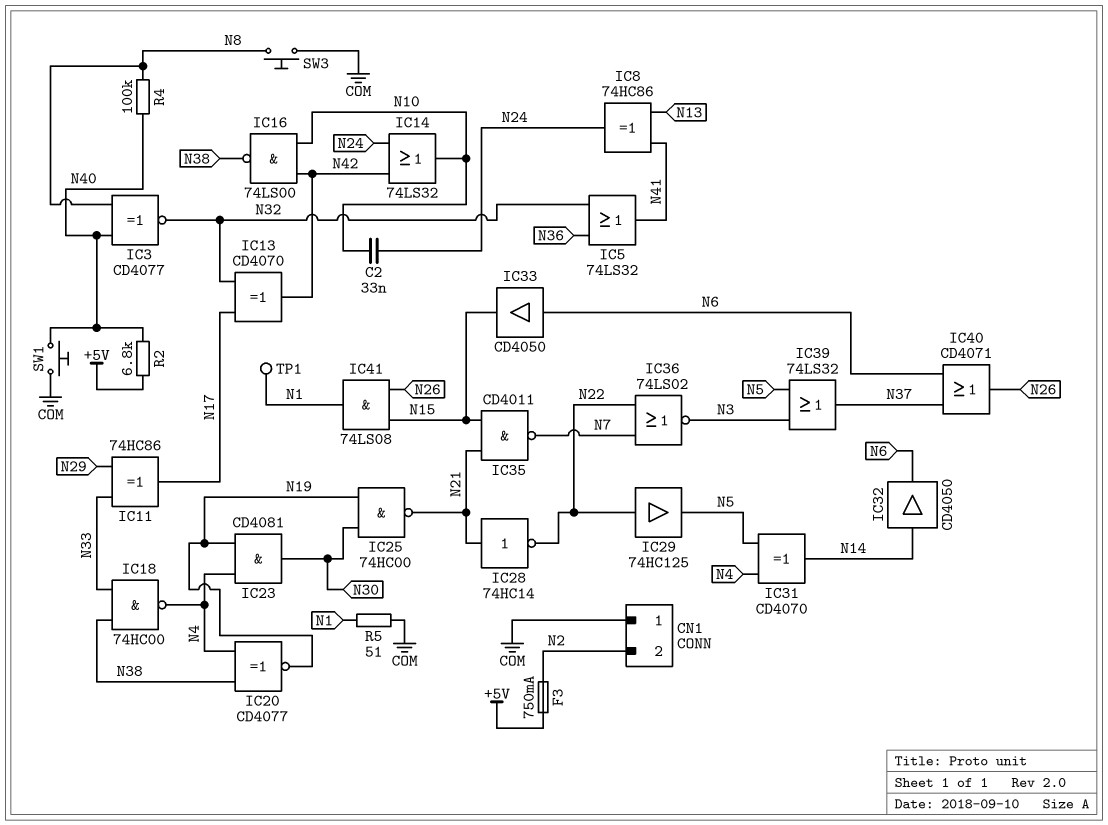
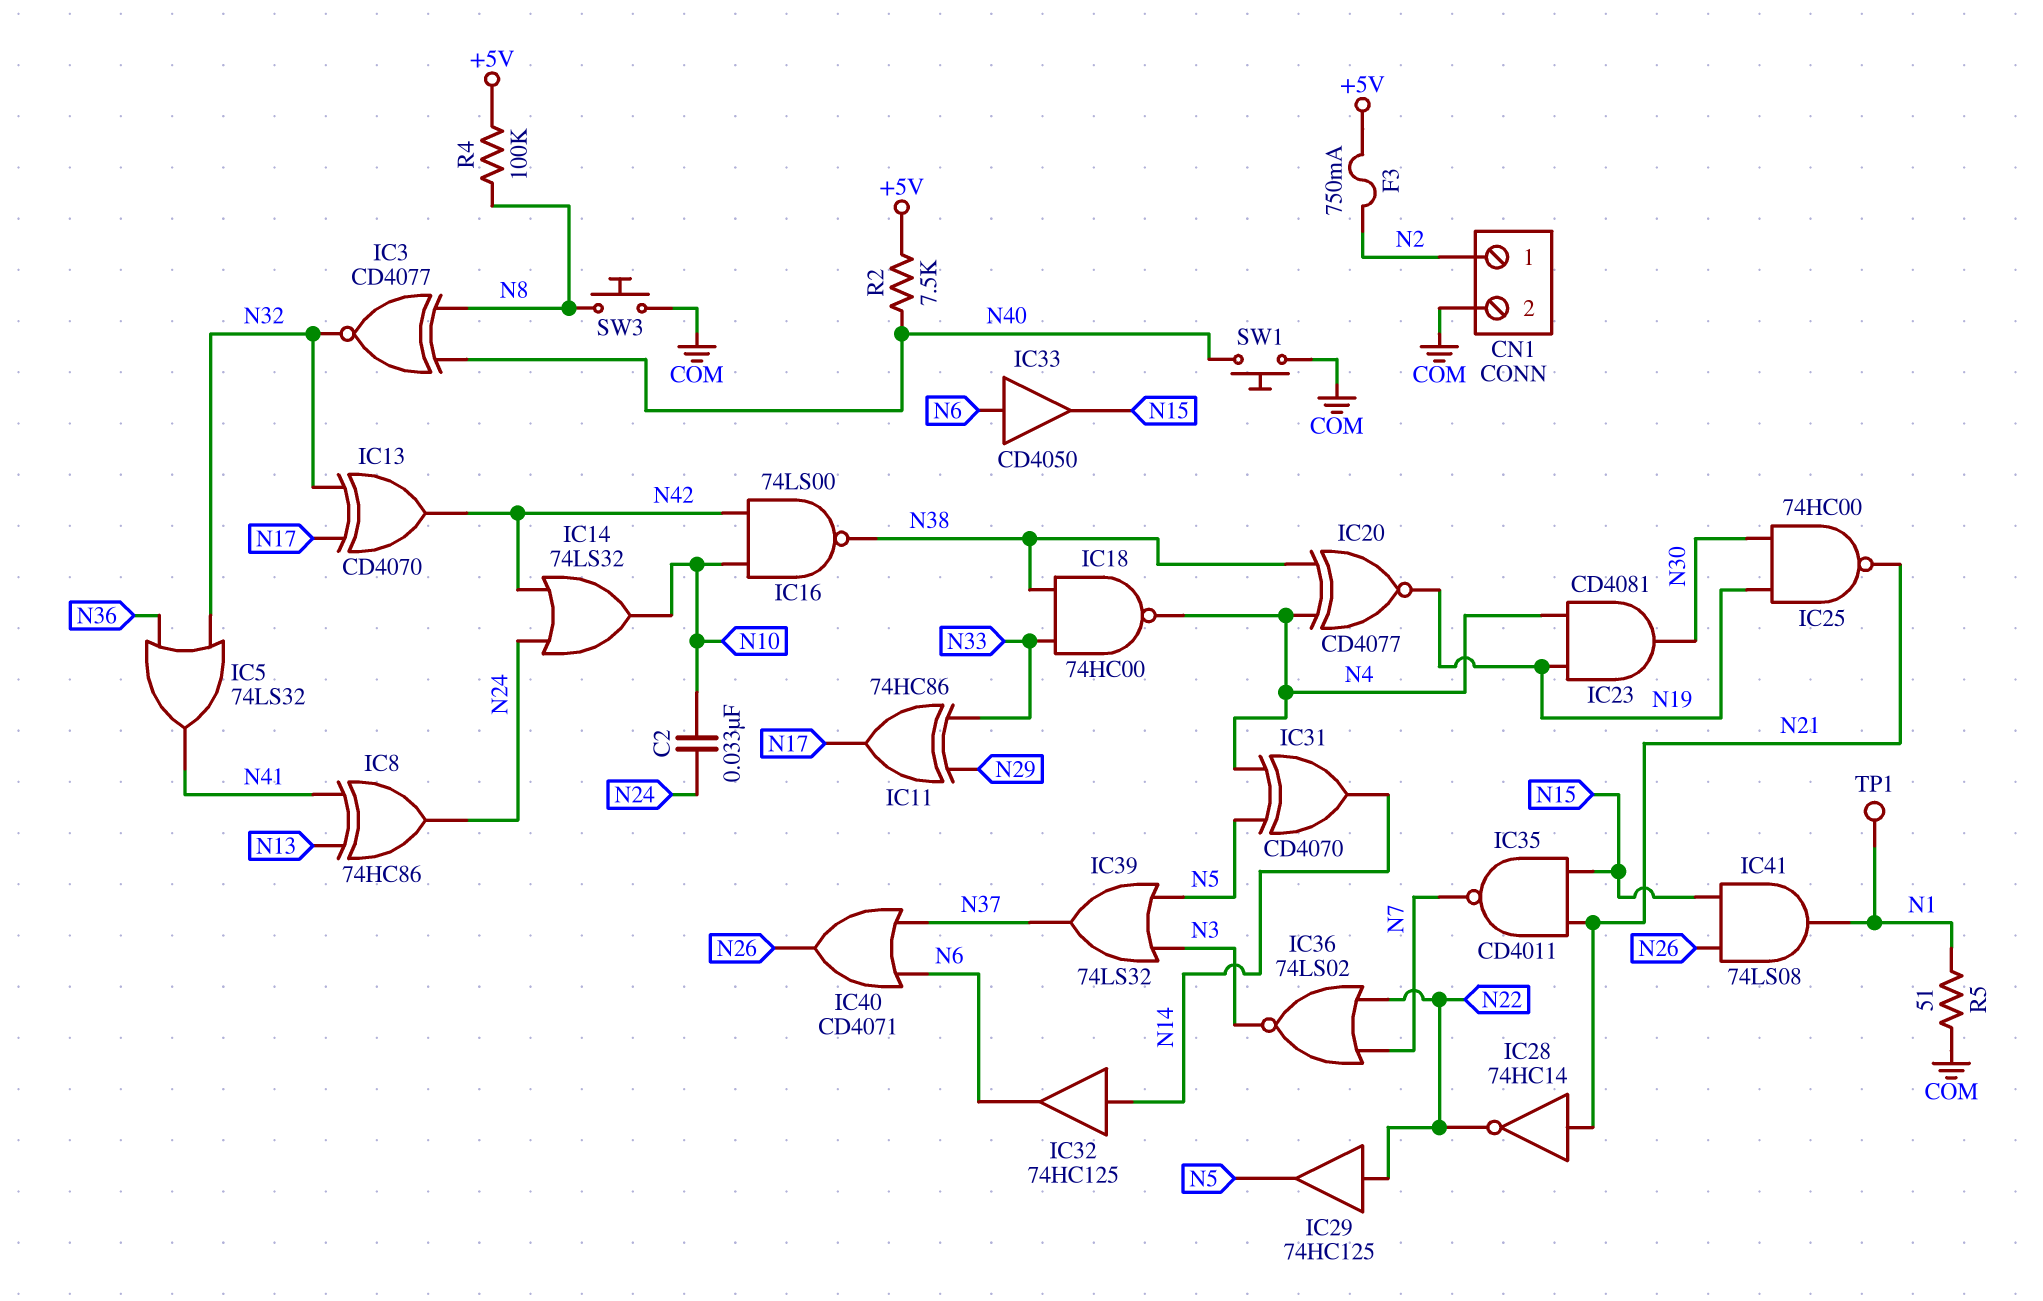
CN1 pin 1: COM -> N2
CN1 pin 2: N2 -> COM
IC32: buffer CD4050 (in N14, out N6) -> buffer 74HC125 (in N14, out N6)
R2: 6.8k (+5V, N40) -> 7.5k (+5V, N40)
R4: 100k (N8, N40) -> 100k (+5V, N8)

